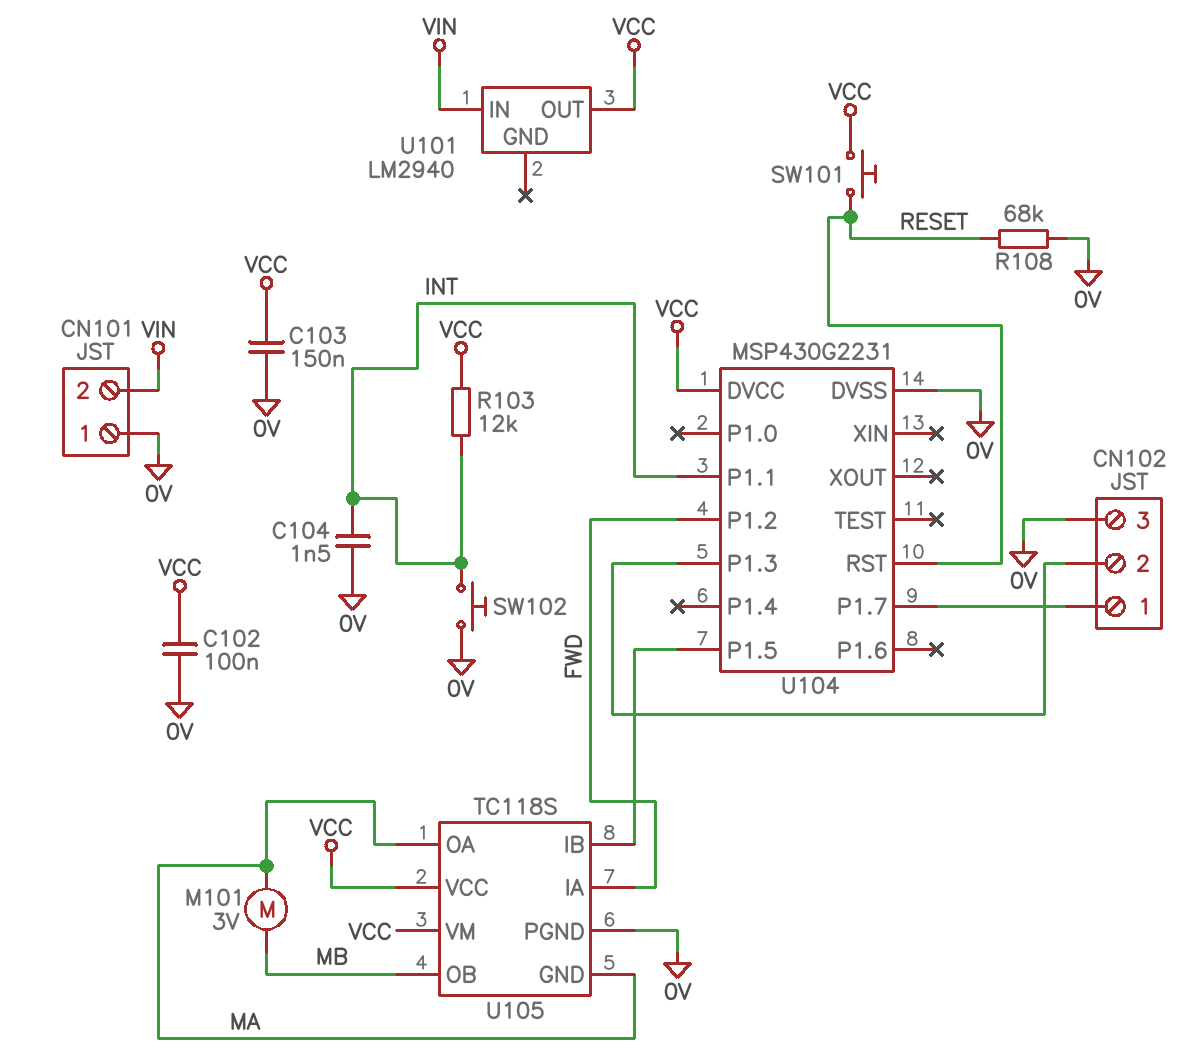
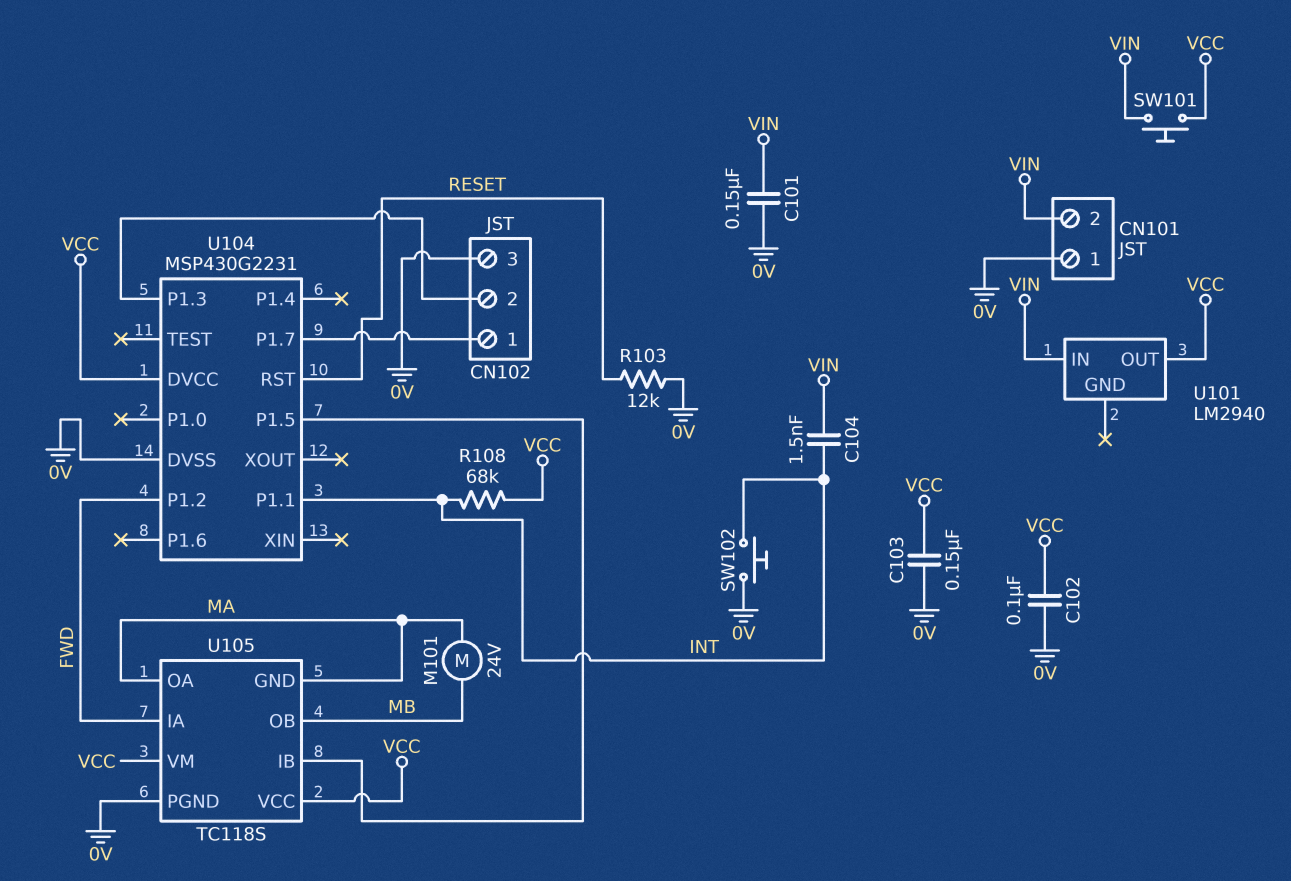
C101: none -> 150nF (0V, VIN)
C104: 1.5nF (0V, INT) -> 1.5nF (INT, VIN)
M101: motor 3V (MA, MB) -> motor 24V (MA, MB)
R103: 12k (INT, VCC) -> 12k (0V, RESET)
R108: 68k (0V, RESET) -> 68k (INT, VCC)
SW101: button (RESET, VCC) -> button (VCC, VIN)

